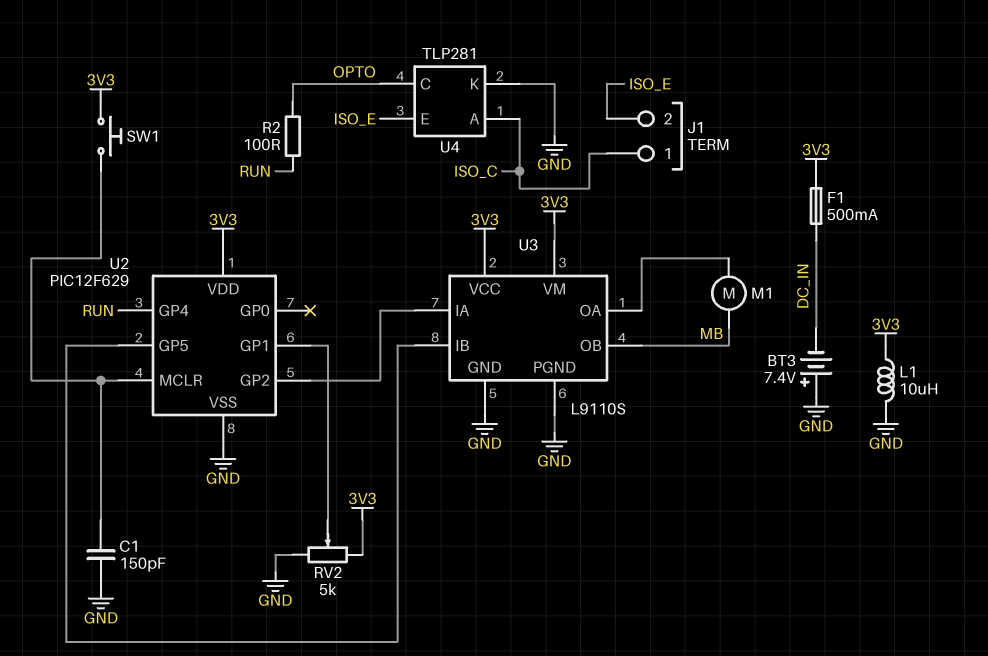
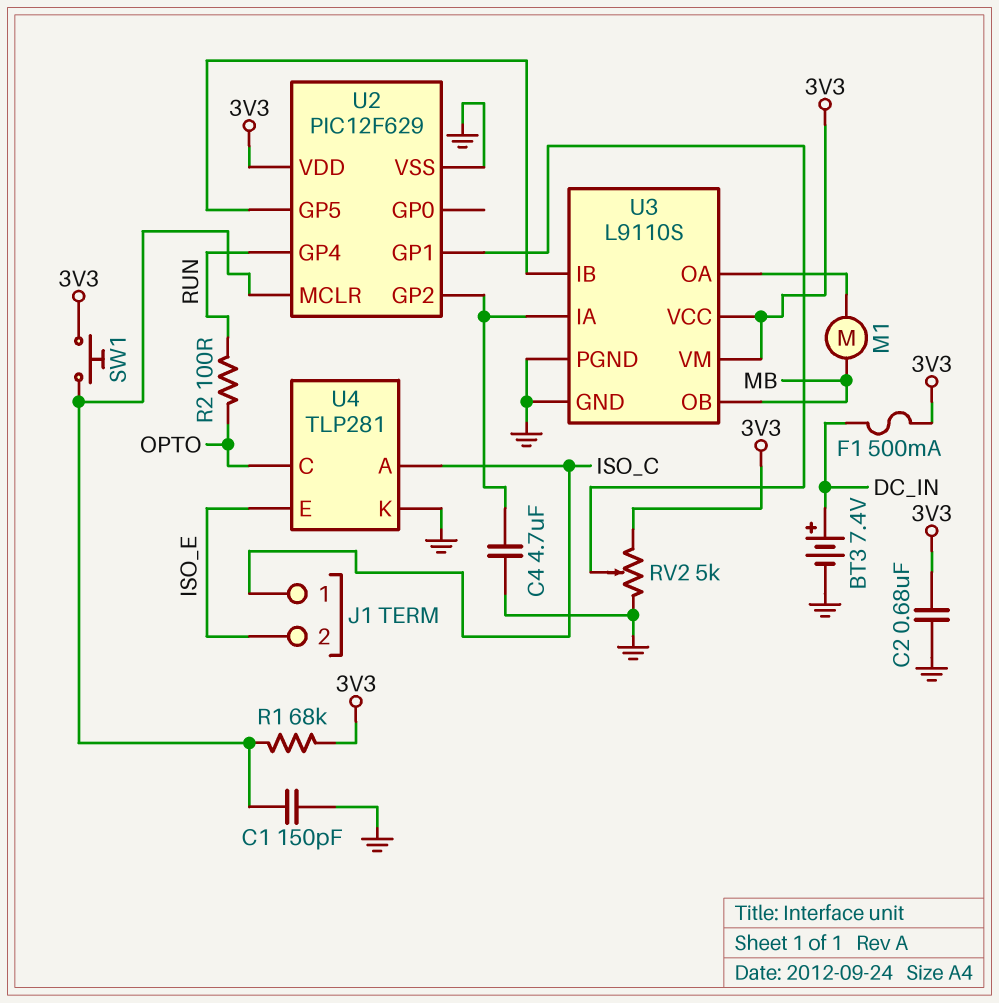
BT3: 7.4V (plus GND, minus DC_IN) -> 7.4V (plus DC_IN, minus GND)
C2: none -> 680nF (3V3, GND)
C4: none -> 4.7uF (GND, U2/GP2)
L1: 10uH (3V3, GND) -> none
R1: none -> 68k (3V3, U2/MCLR)

